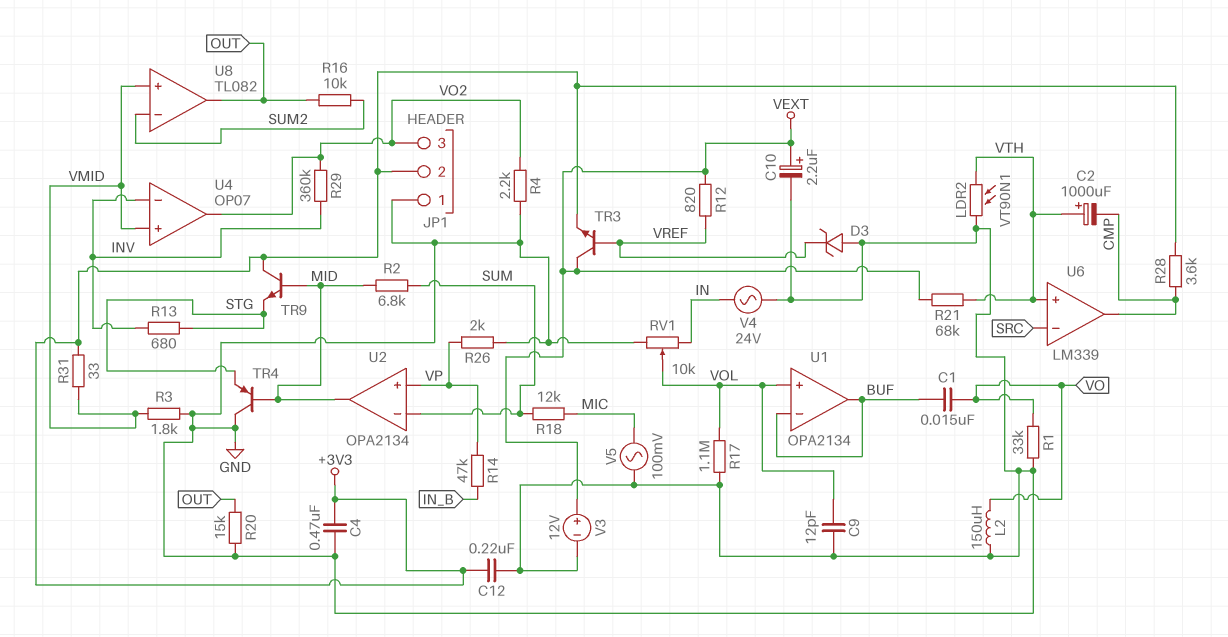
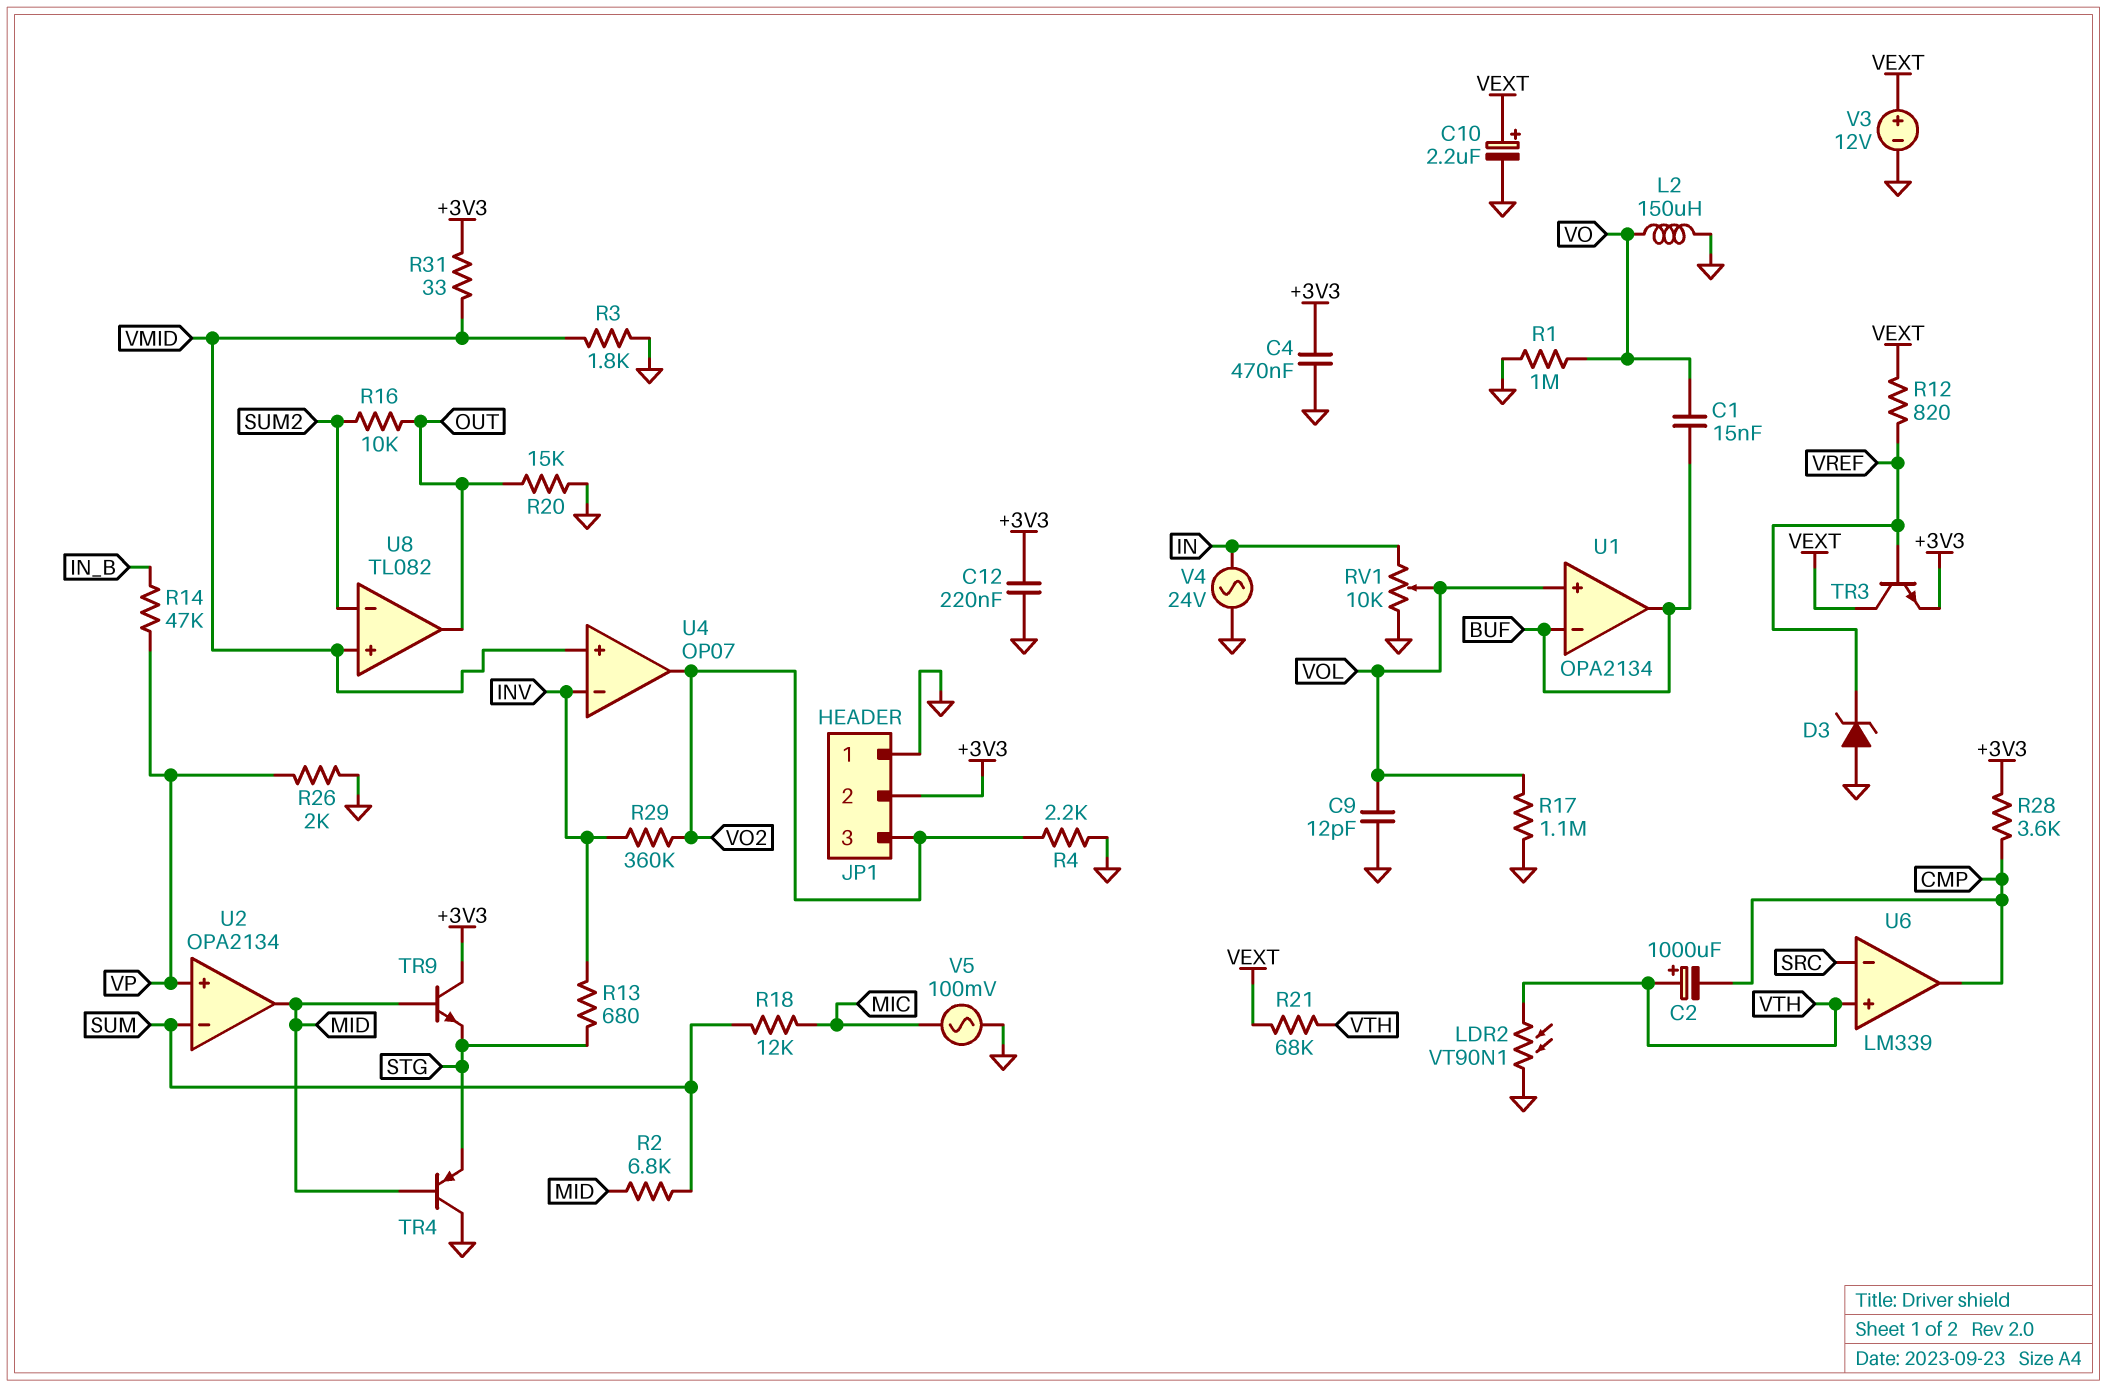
R1: 33k (GND, VO) -> 1M (GND, VO)

